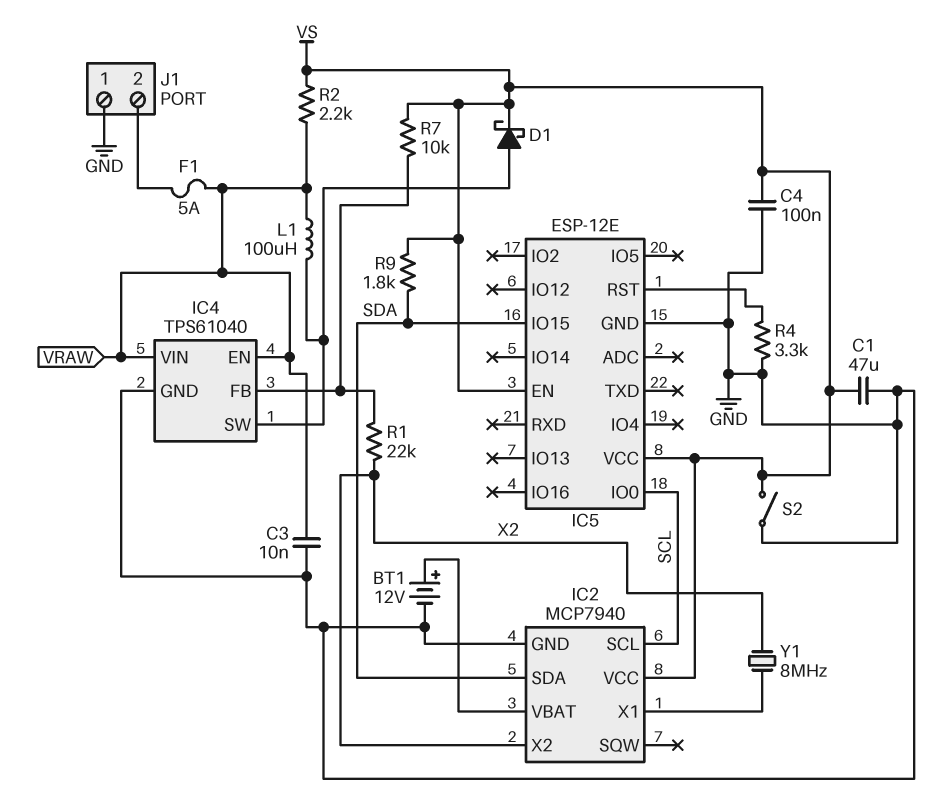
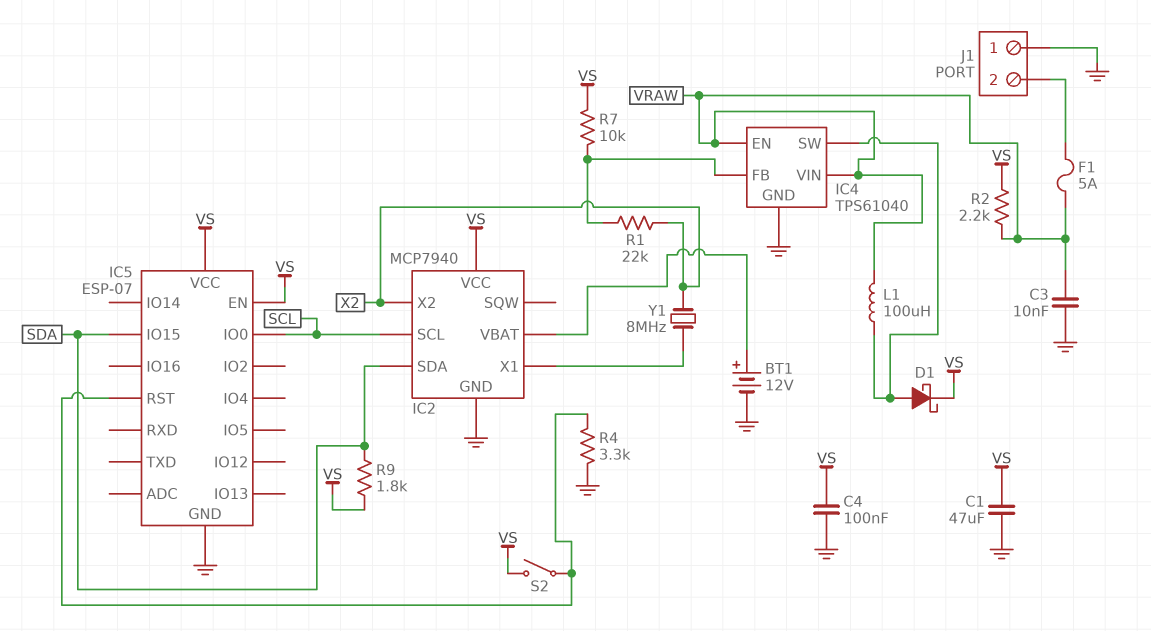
IC5: ESP-12E -> ESP-07
S2: switch (GND, VS) -> switch (IC5/RST, VS)

